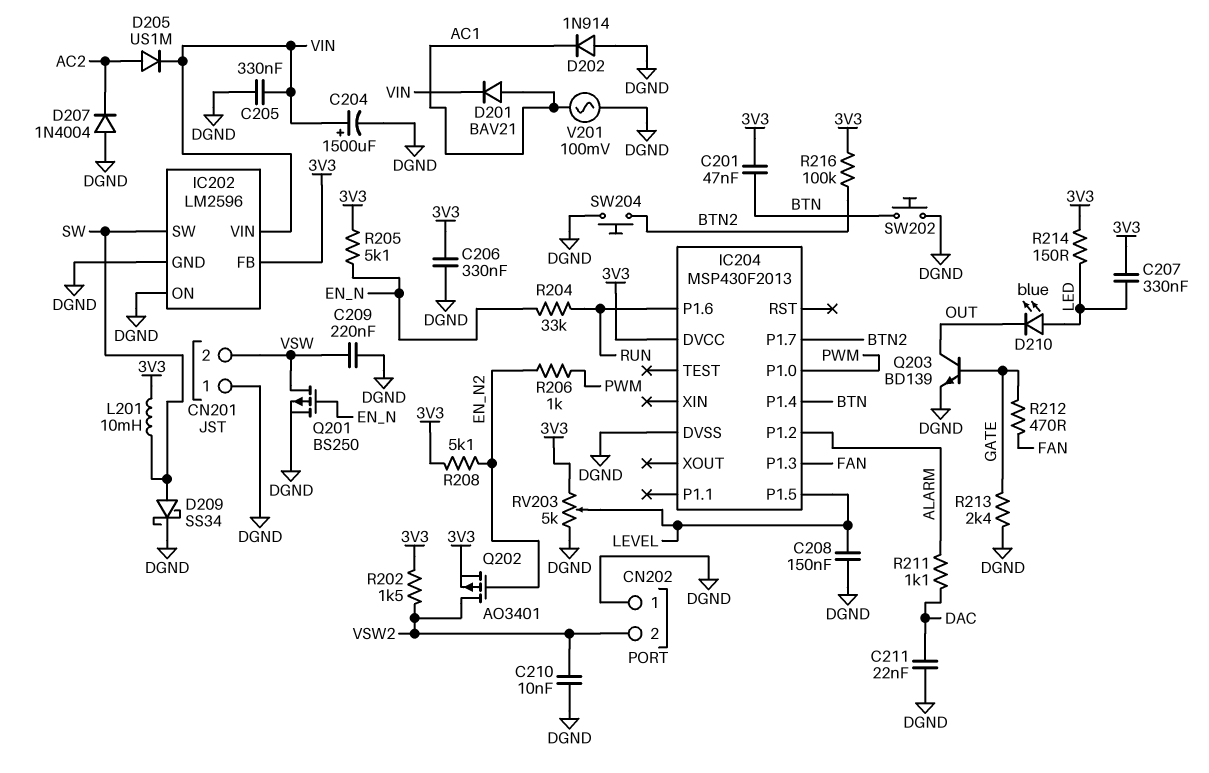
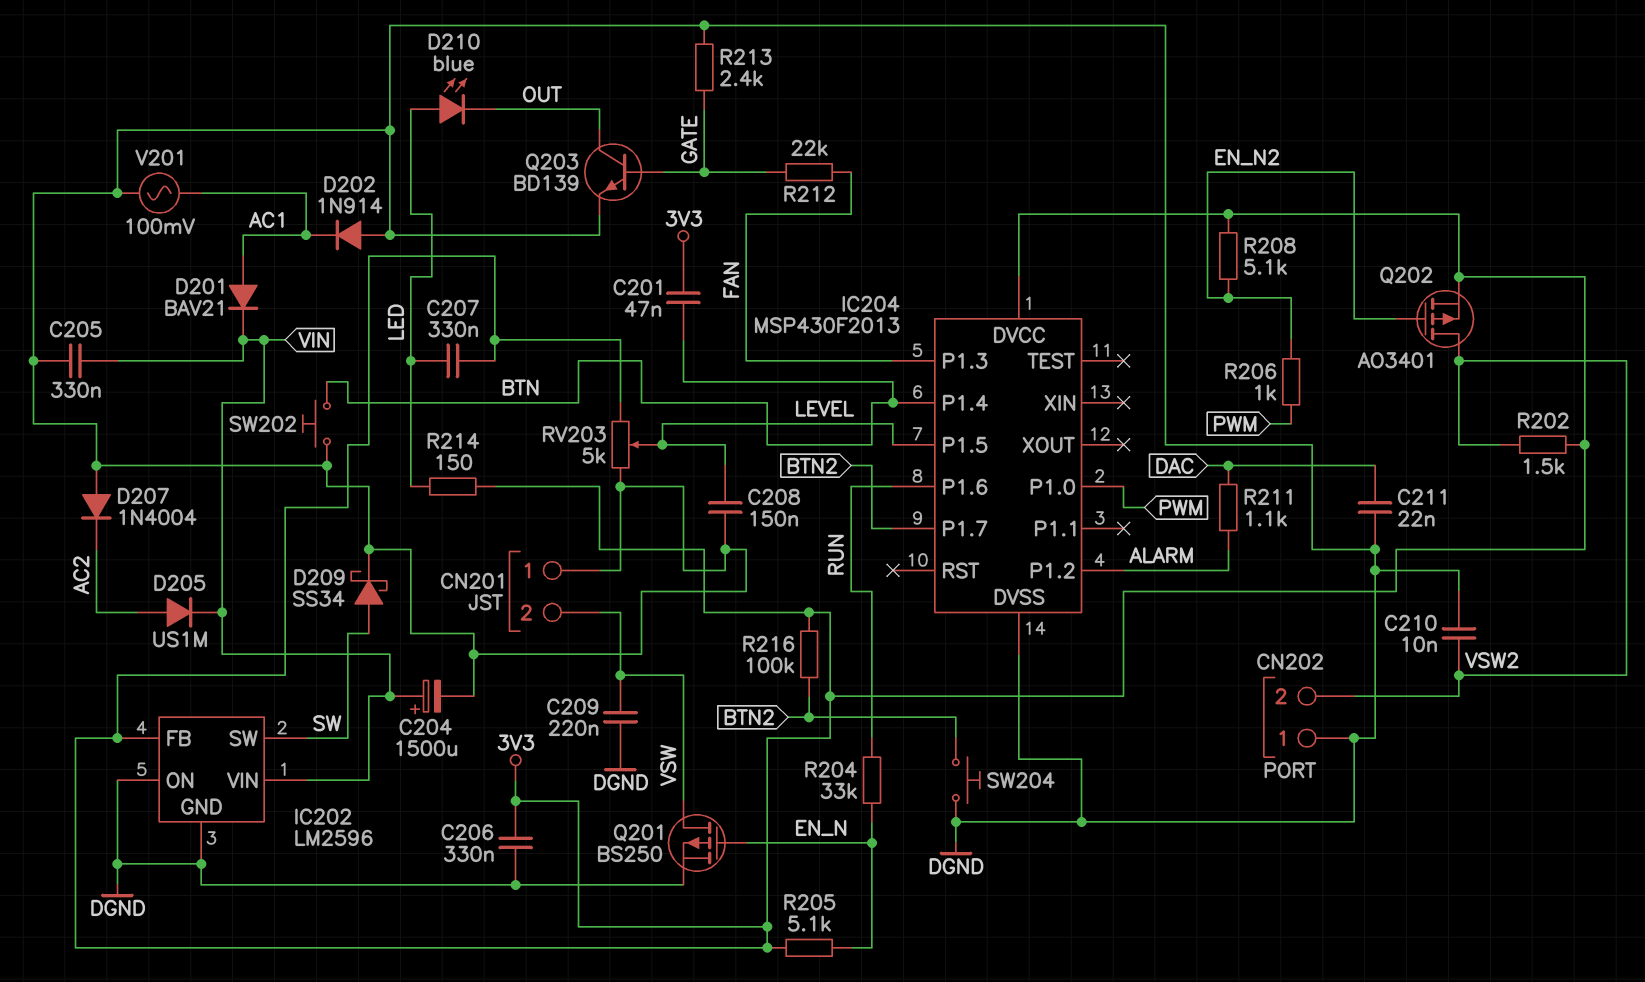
L201: 10mH (3V3, SW) -> none
R212: 470 (FAN, GATE) -> 22k (FAN, GATE)

